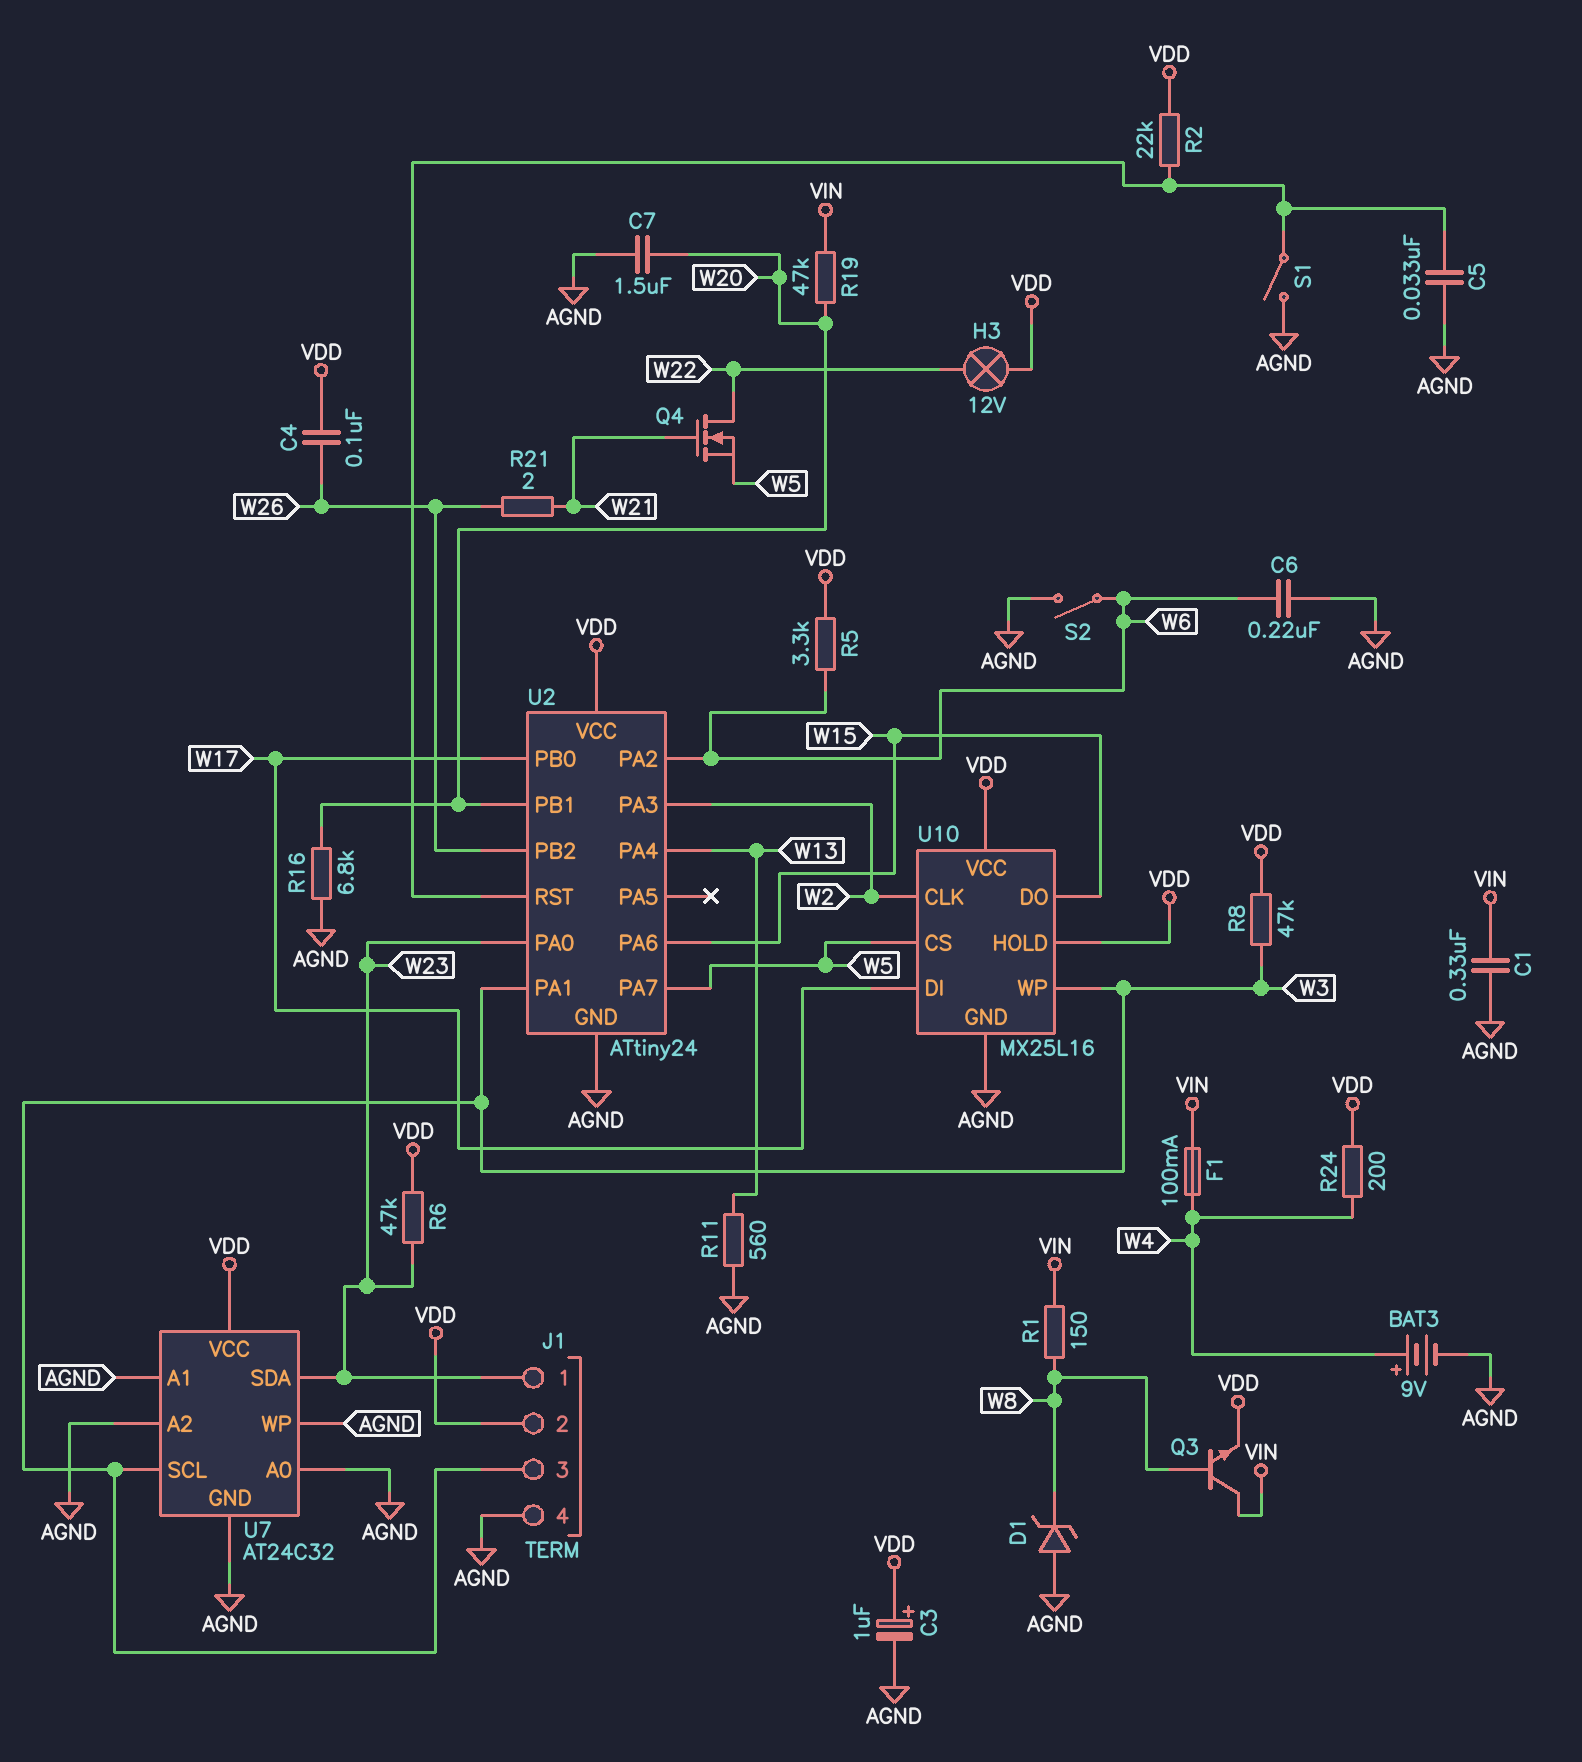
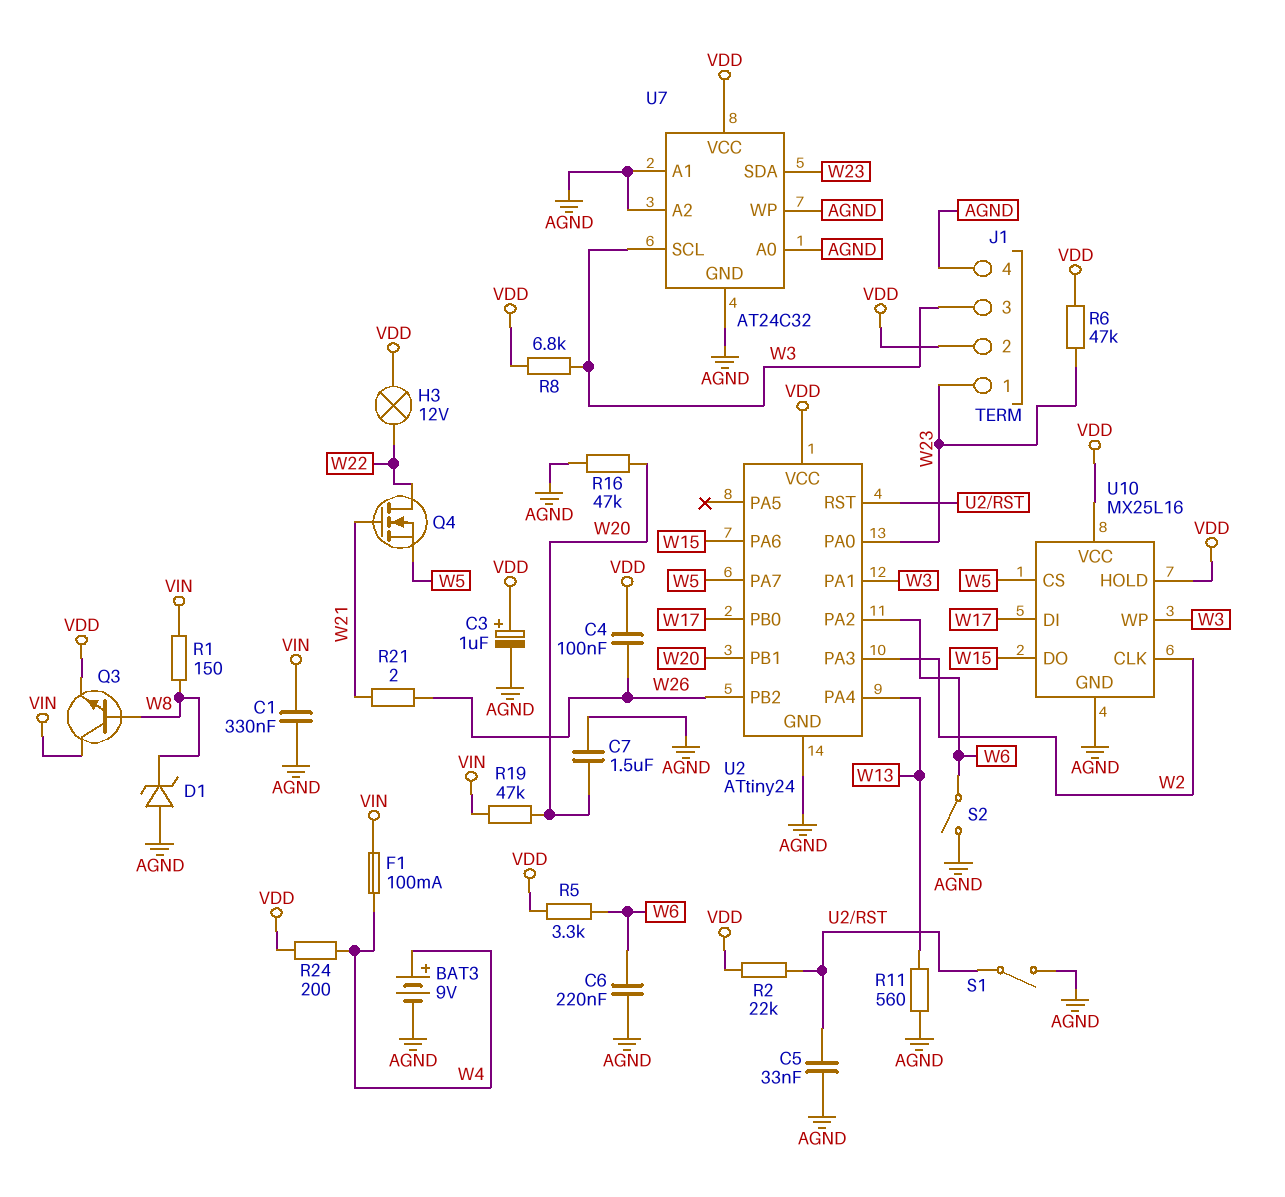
R8: 47k (VDD, W3) -> 6.8k (VDD, W3)
R16: 6.8k (AGND, W20) -> 47k (AGND, W20)

